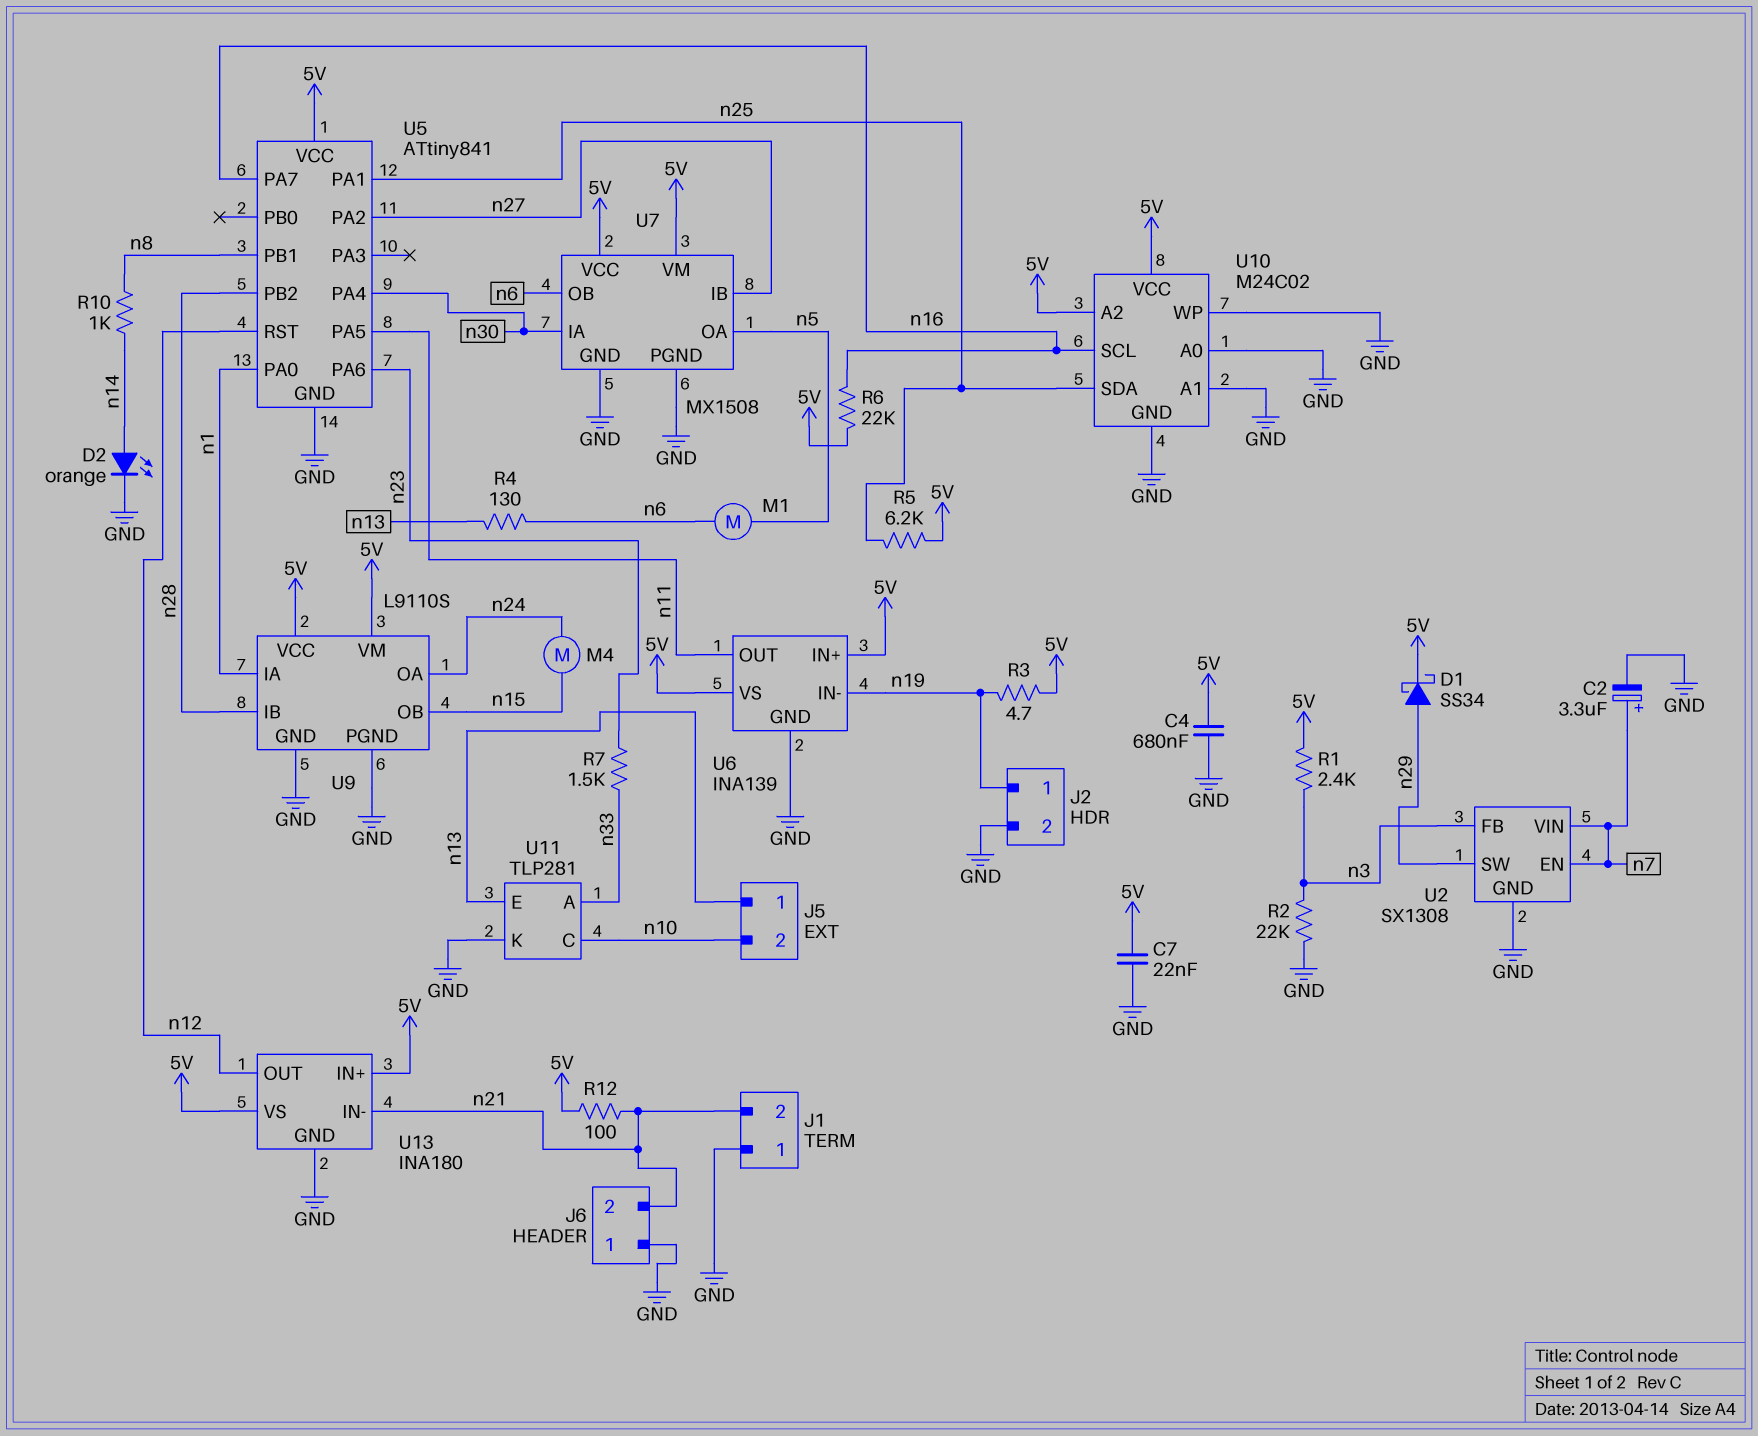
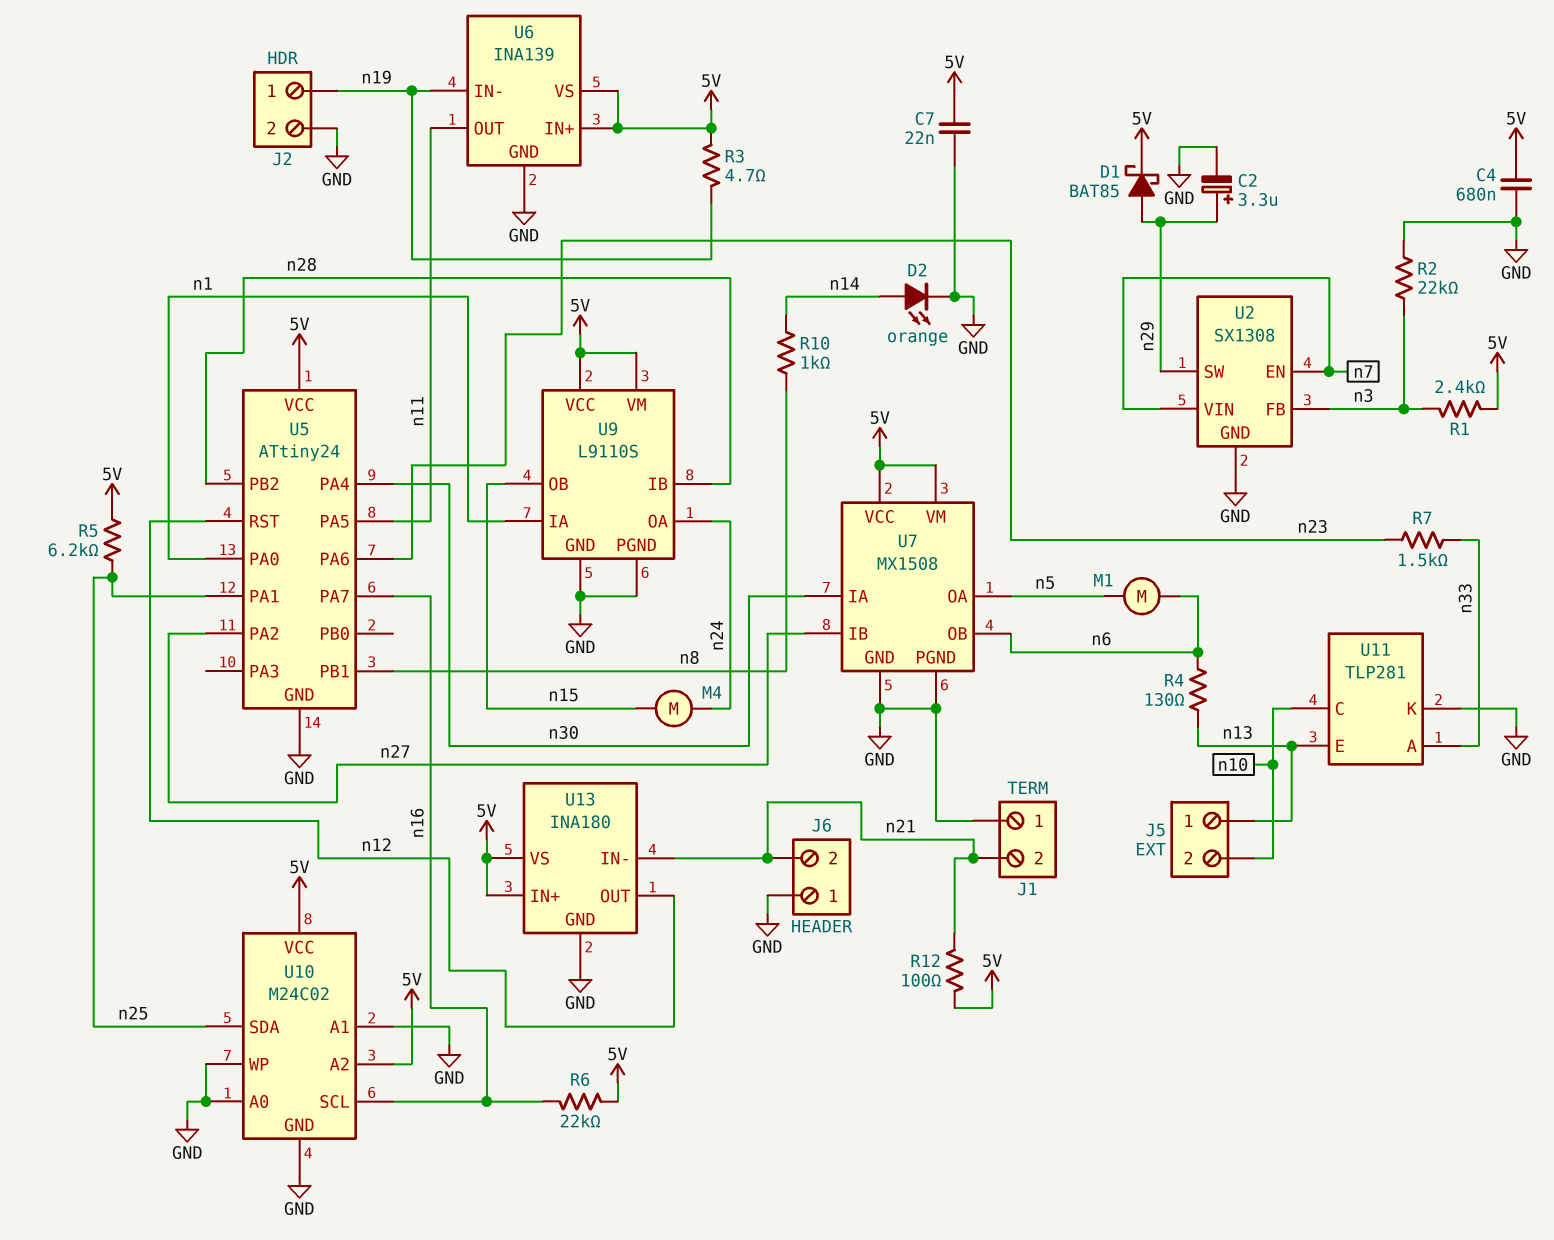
C2: 3.3uF (plus n7, minus GND) -> 3.3uF (plus n29, minus GND)
D1: schottky SS34 (A n29, K 5V) -> schottky BAT85 (A n29, K 5V)
U5: ATtiny841 -> ATtiny24

